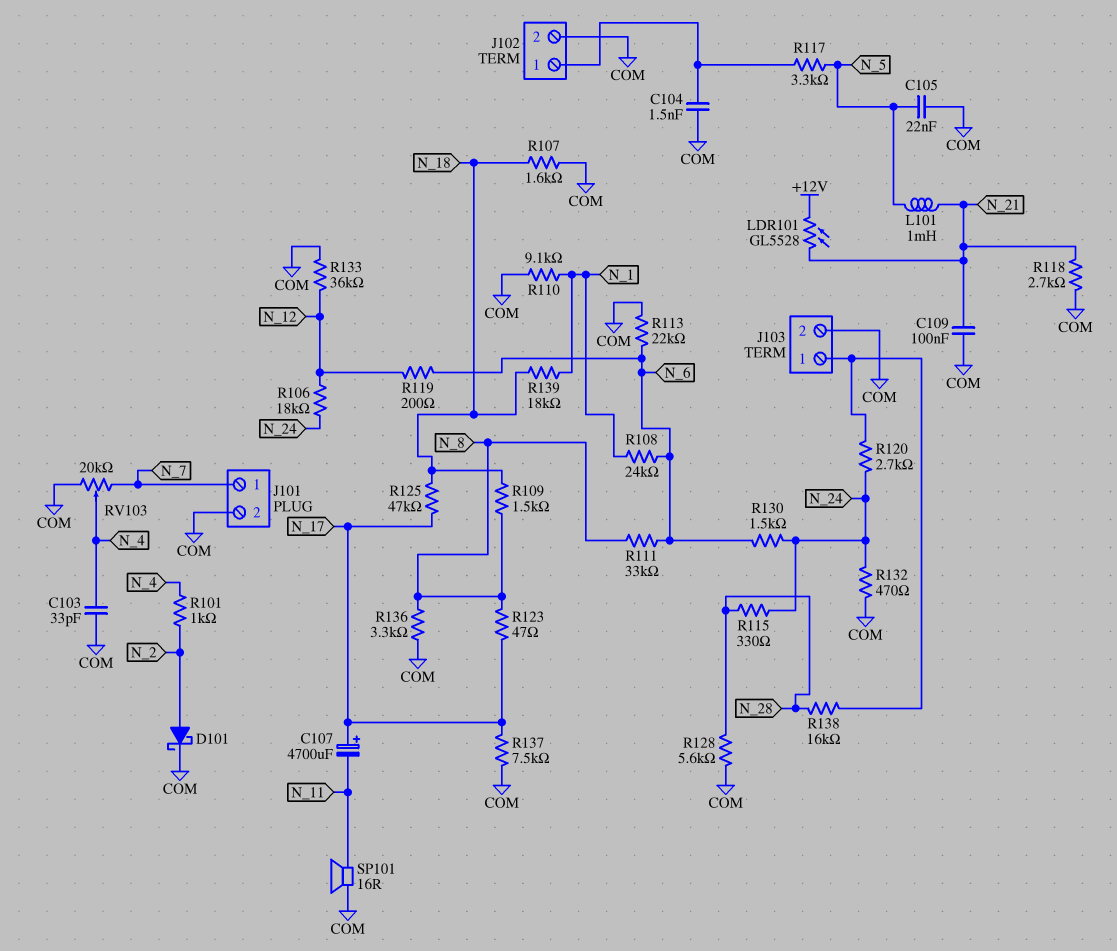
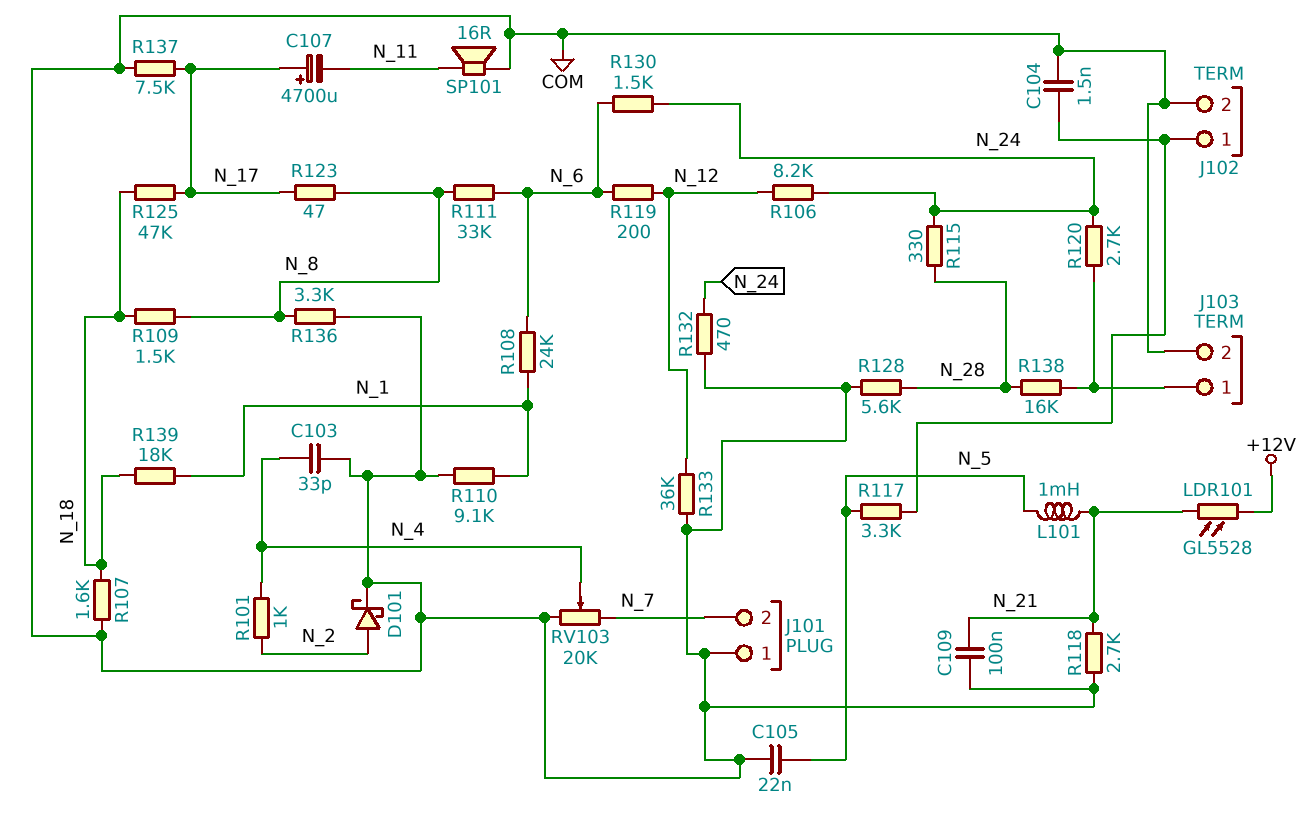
J101 pin 1: N_7 -> COM
J101 pin 2: COM -> N_7
R106: 18k (N_12, N_24) -> 8.2k (N_12, N_24)
R113: 22k (COM, N_6) -> none

